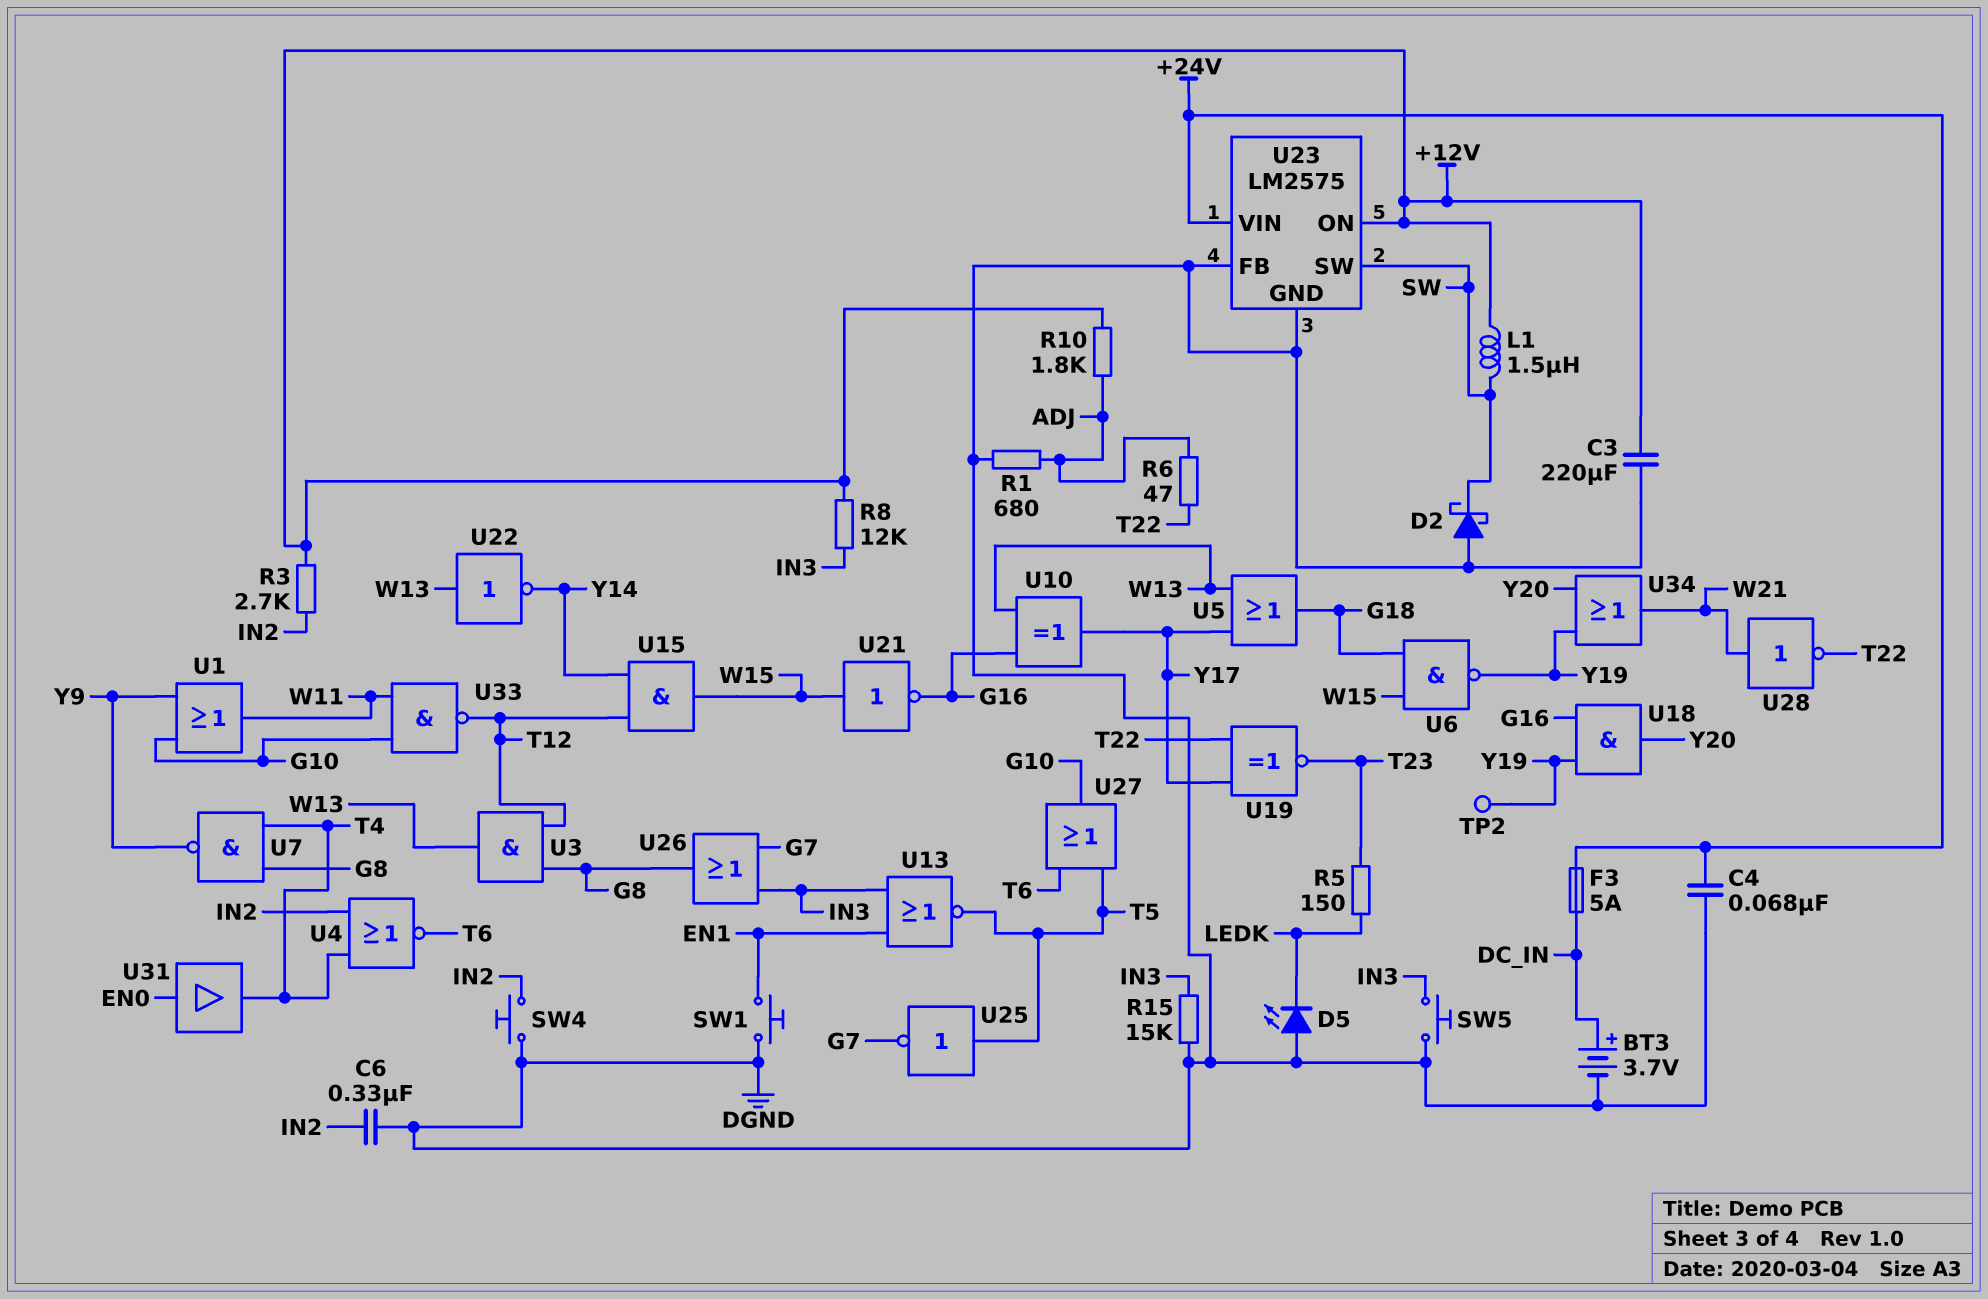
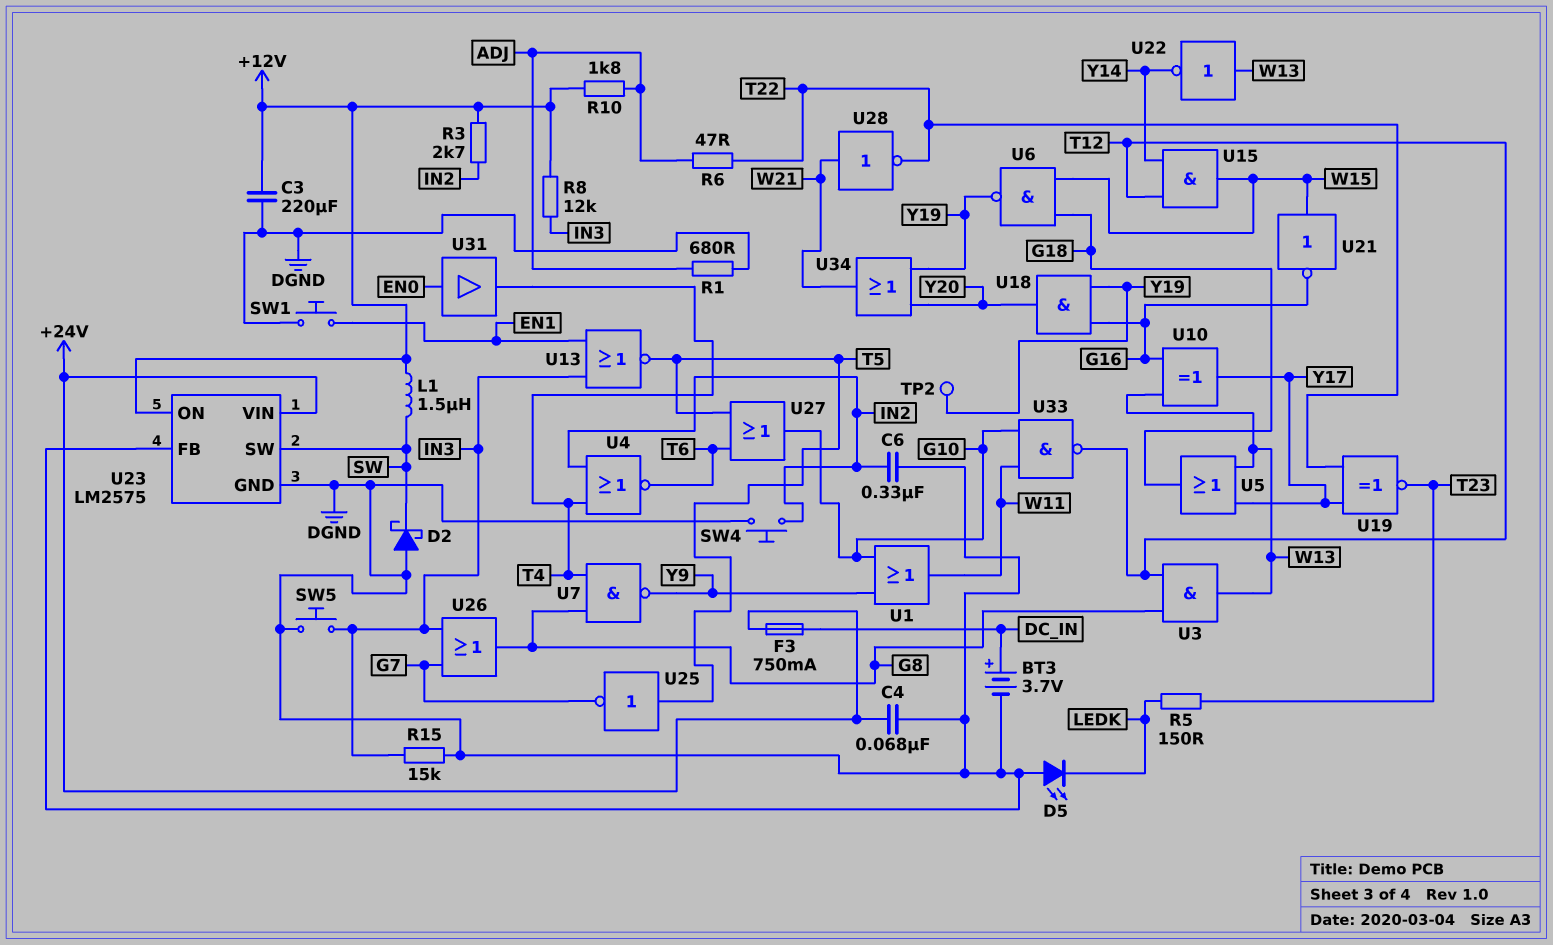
F3: 5A (+24V, DC_IN) -> 750mA (+24V, DC_IN)

